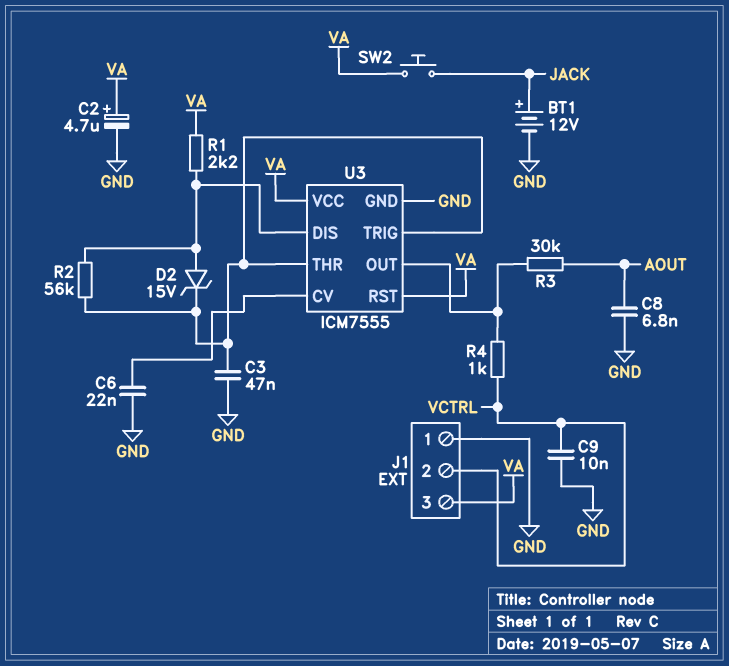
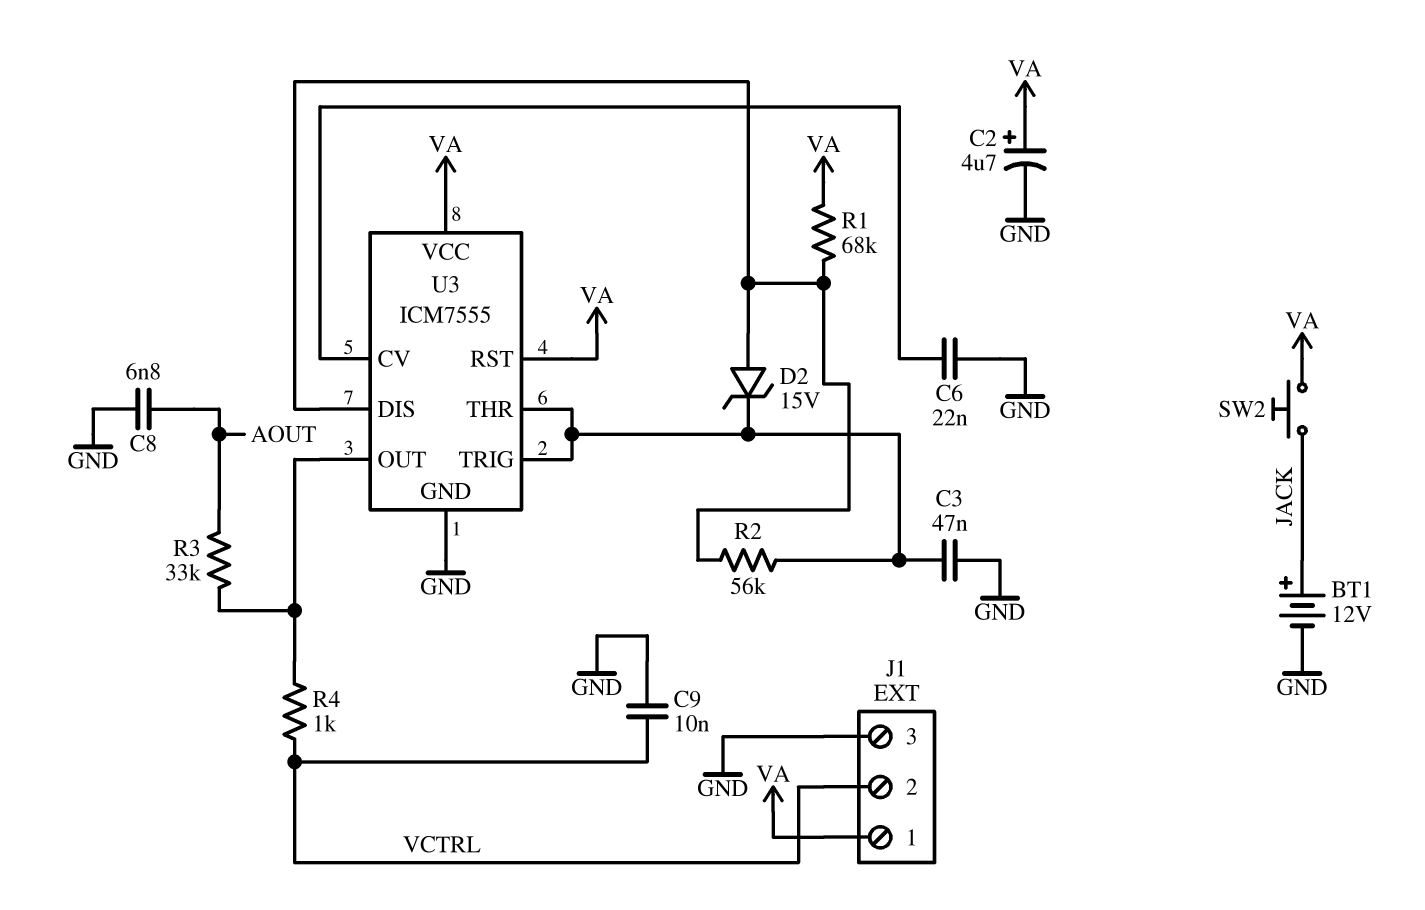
J1 pin 1: GND -> VA
J1 pin 3: VA -> GND
R1: 2.2k (U3/DIS, VA) -> 68k (U3/DIS, VA)
R3: 30k (AOUT, U3/OUT) -> 33k (AOUT, U3/OUT)

